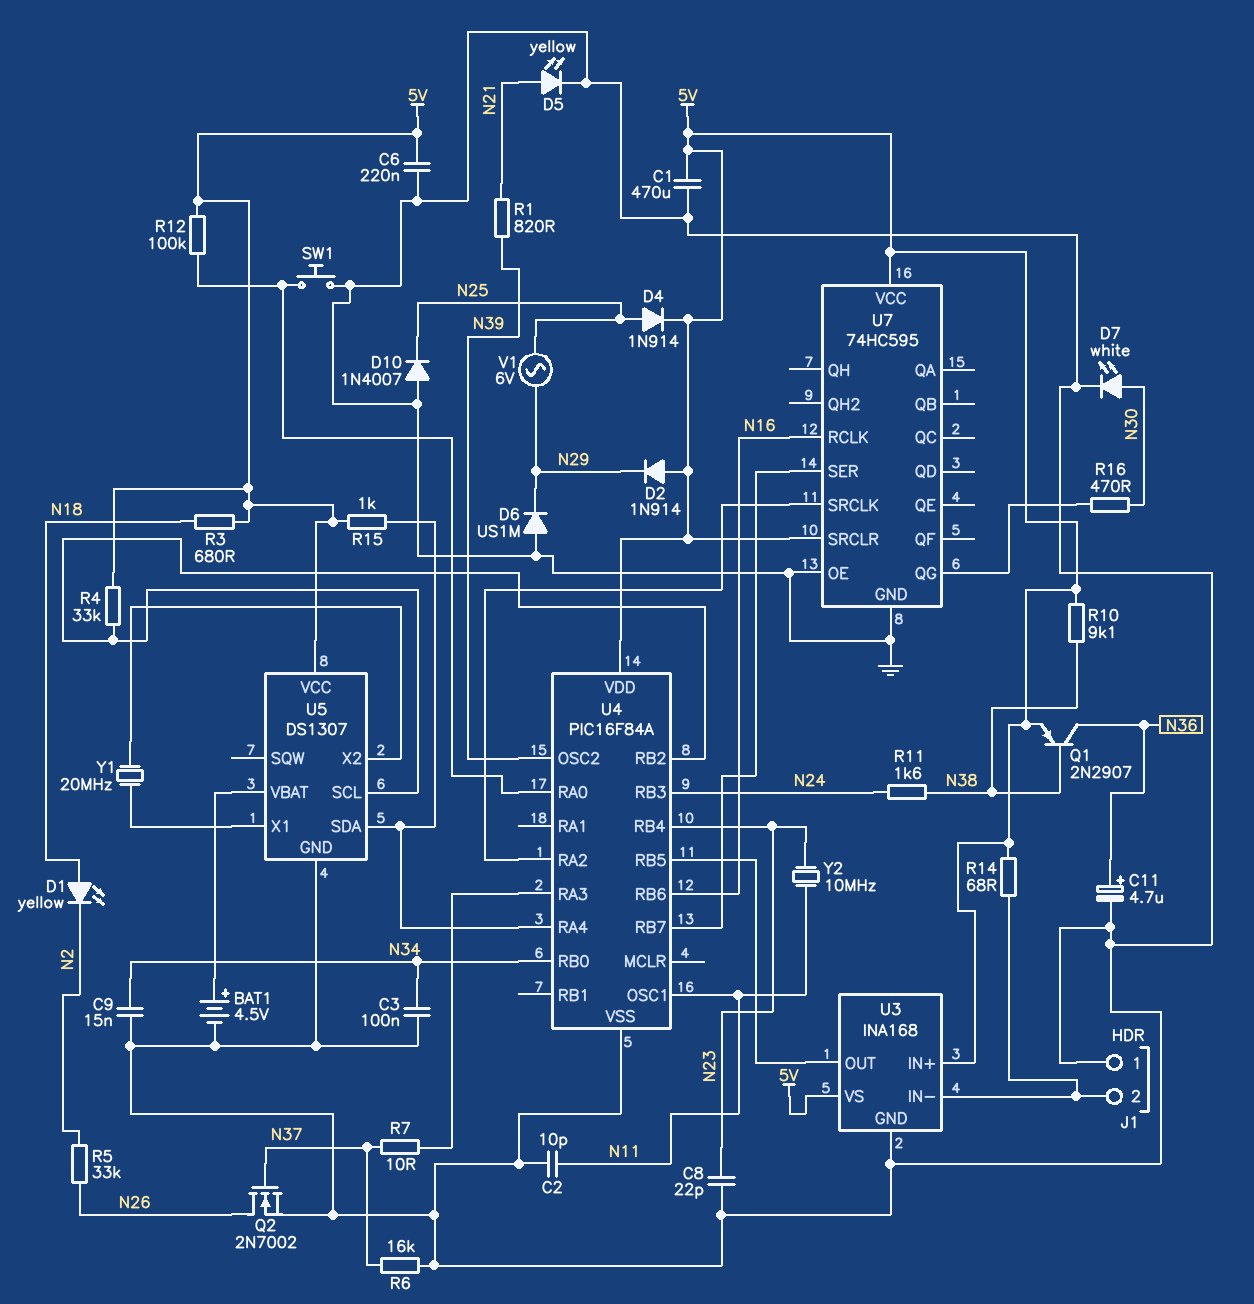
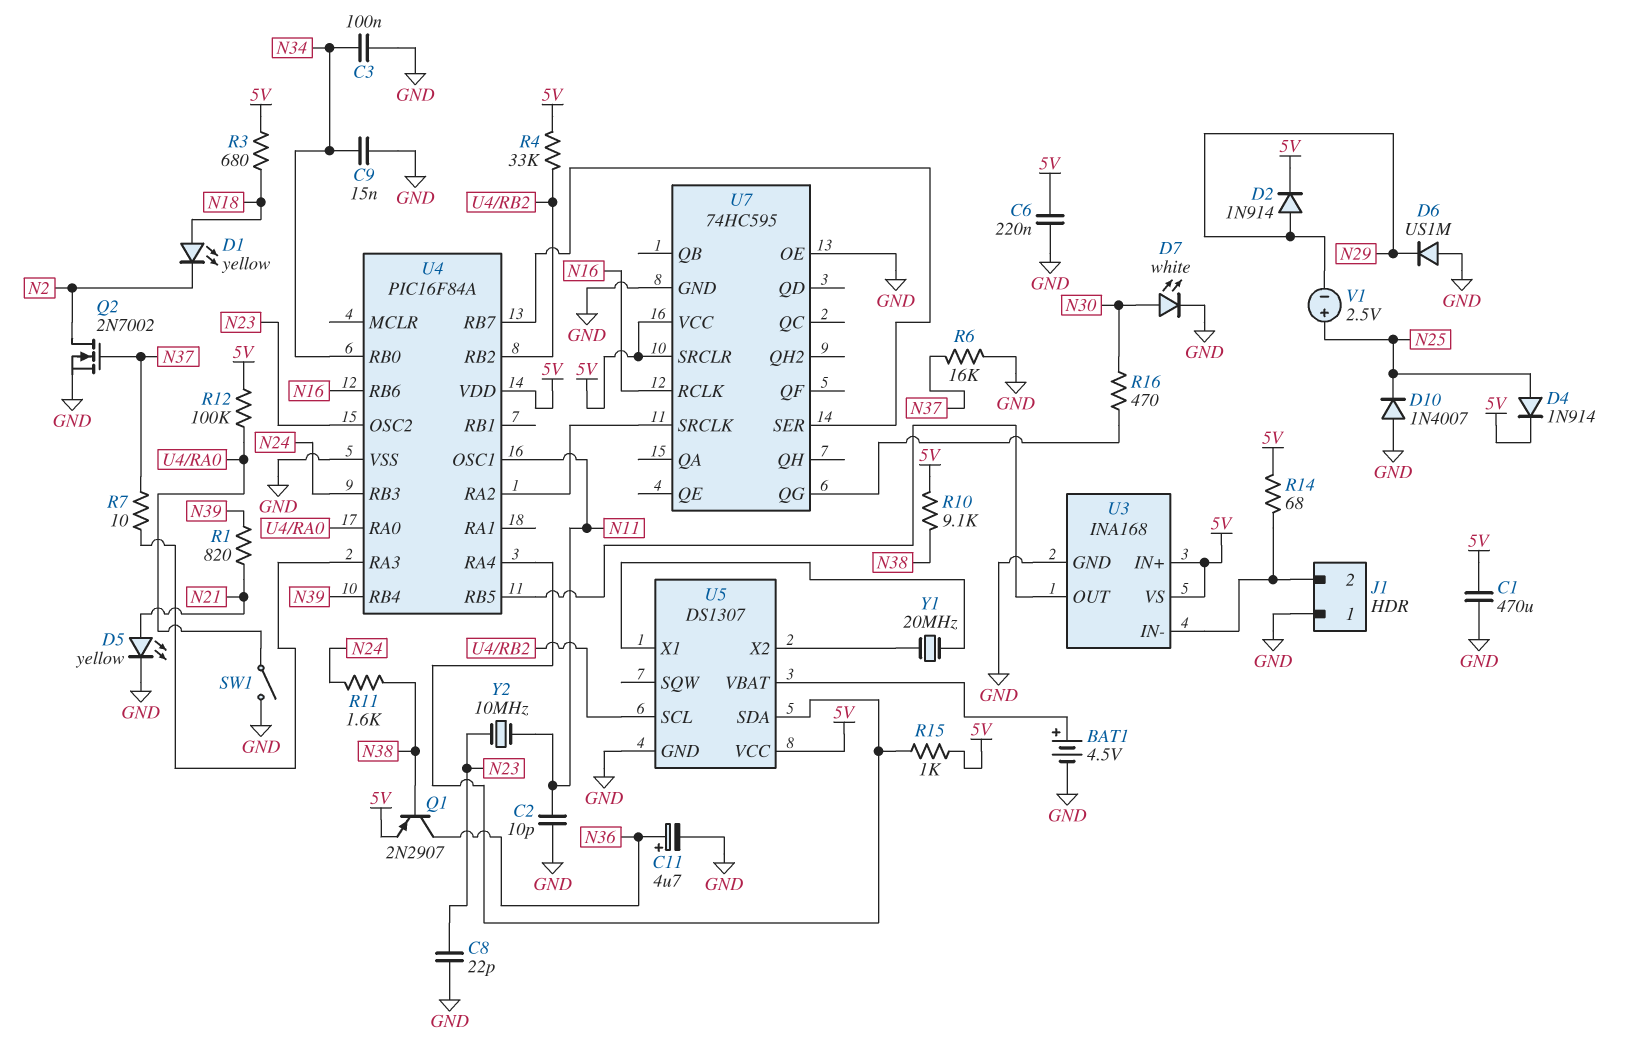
D2: diode 1N914 (A 5V, K N29) -> diode 1N914 (A N29, K 5V)
Q2: NMOS 2N7002 (G N37, D N26, S GND) -> NMOS 2N7002 (G N37, D N2, S GND)
R5: 33k (N2, N26) -> none
SW1: button (GND, U4/RA0) -> switch (GND, U4/RA0)
U4 pin OSC2: N39 -> N23
U4 pin RB4: N23 -> N39
V1: AC 6V (N25, N29) -> 2.5V (plus N25, minus N29)

